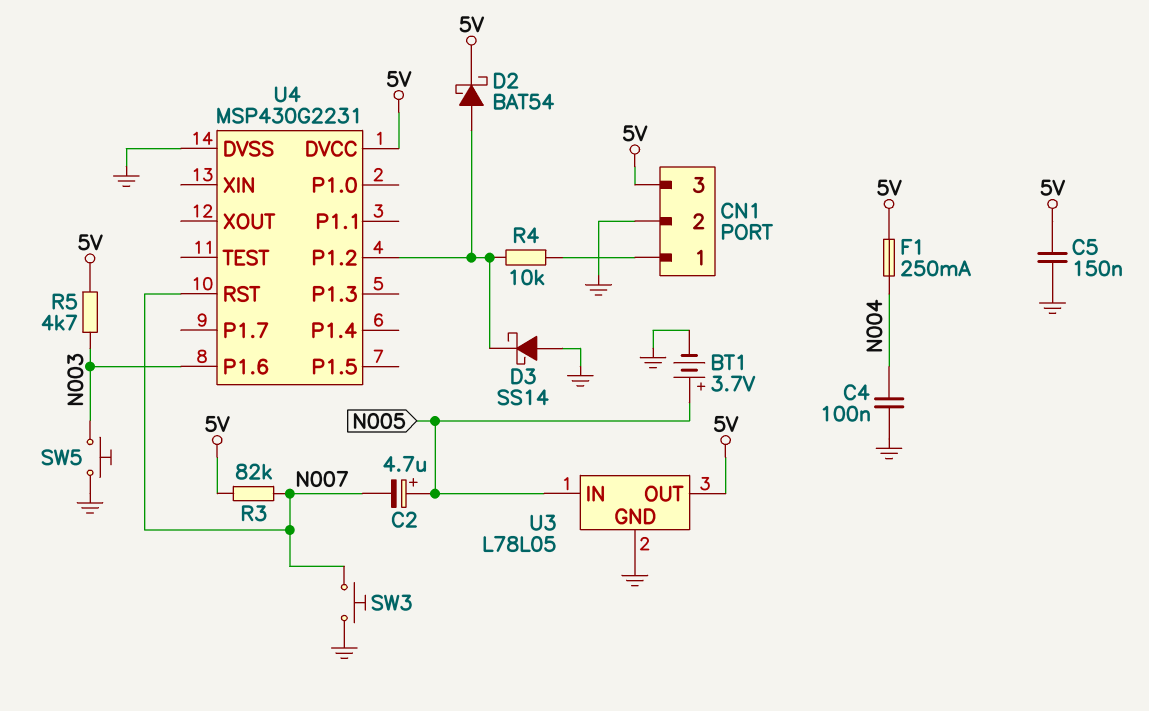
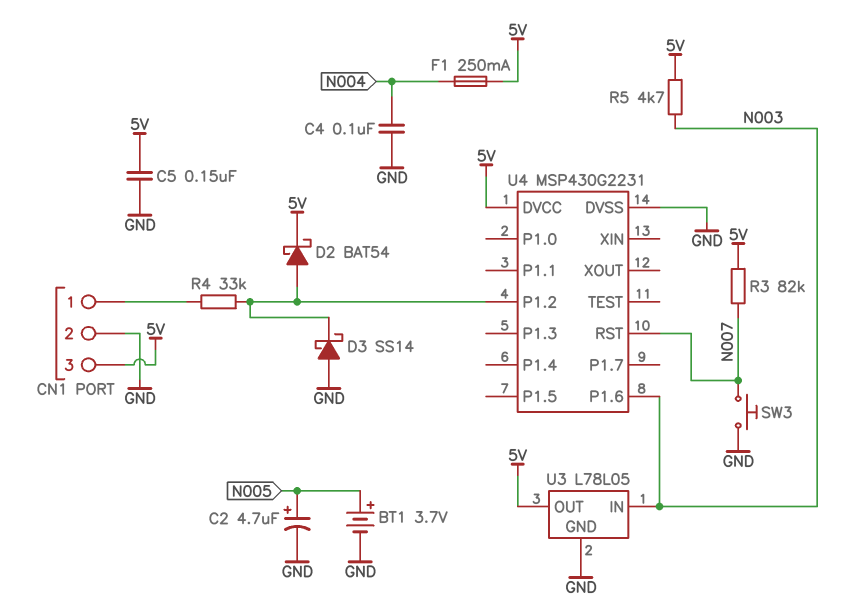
C2: 4.7uF (plus N005, minus N007) -> 4.7uF (plus N005, minus GND)
R4: 10k (CN1/1, U4/P1.2) -> 33k (CN1/1, U4/P1.2)
SW5: button (GND, N003) -> none
U3 pin IN: N005 -> N003

